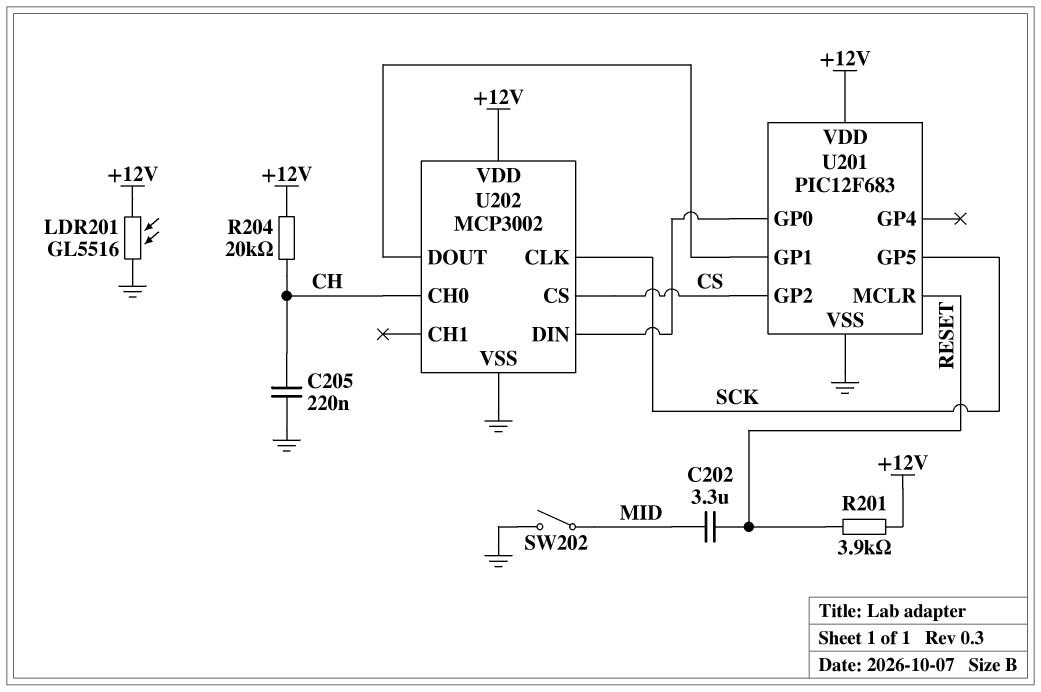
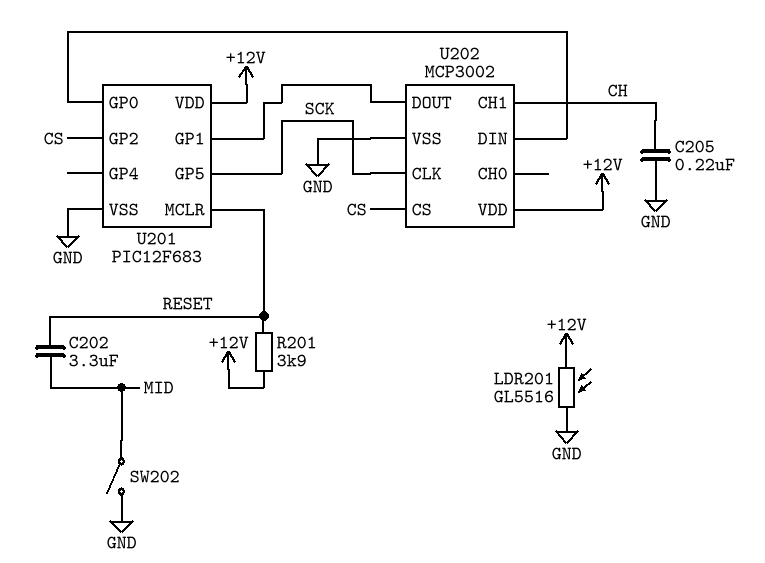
R204: 20k (+12V, CH) -> none
U202 pin CH0: CH -> none
U202 pin CH1: none -> CH

